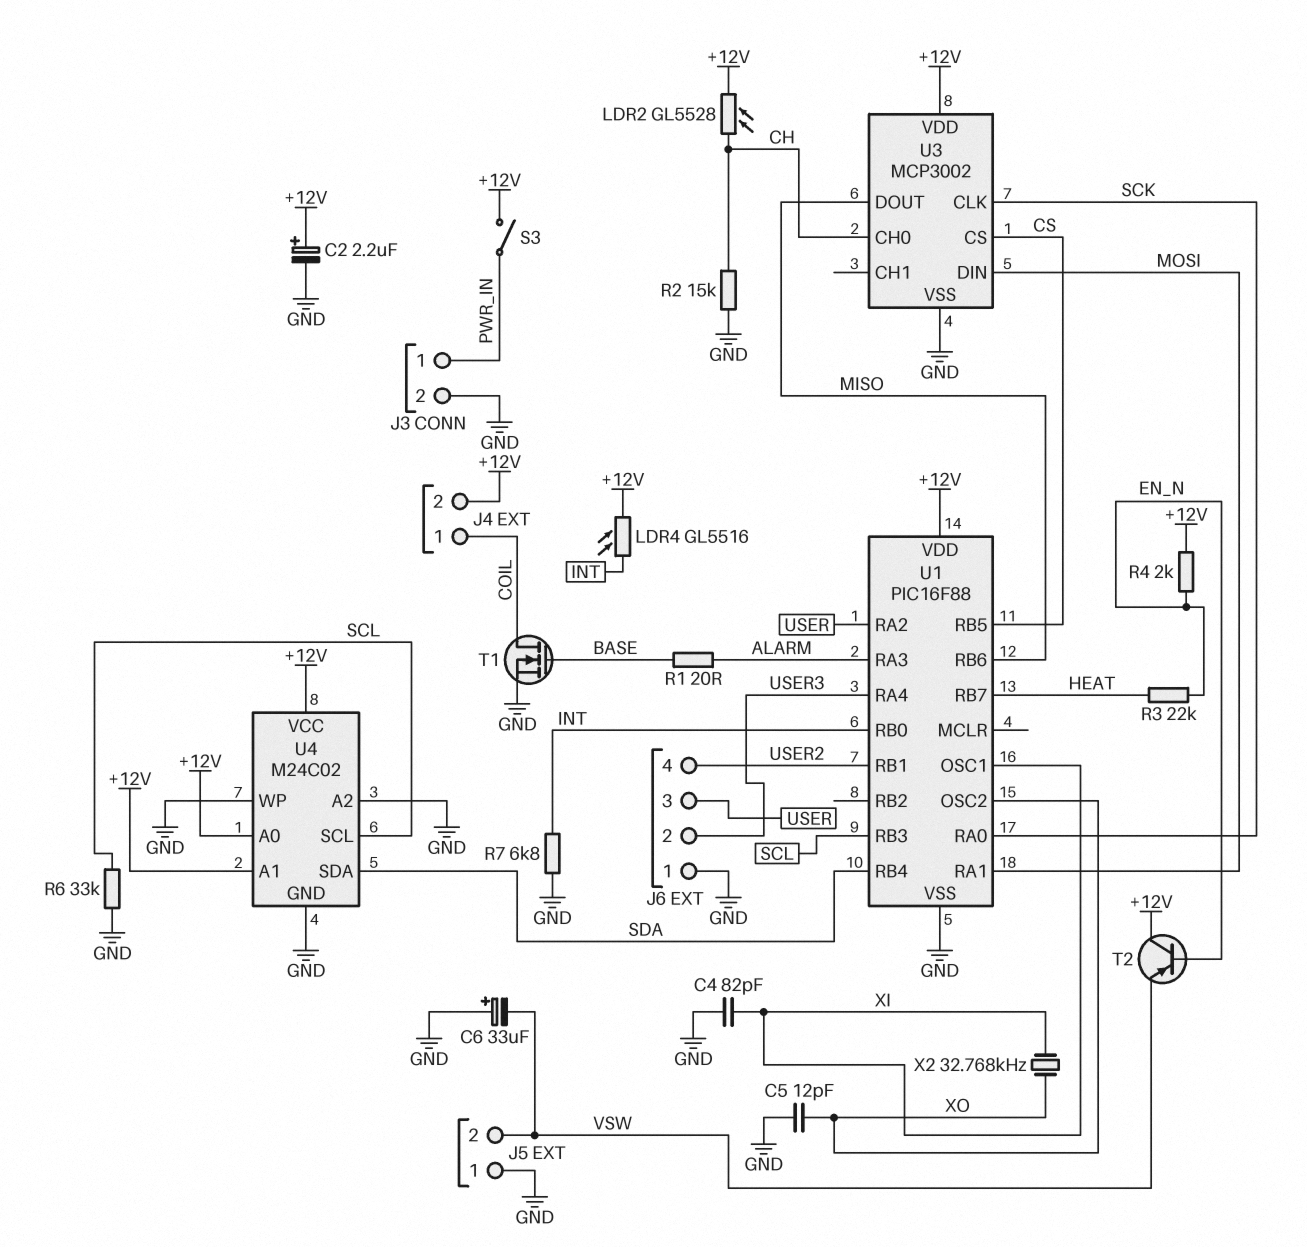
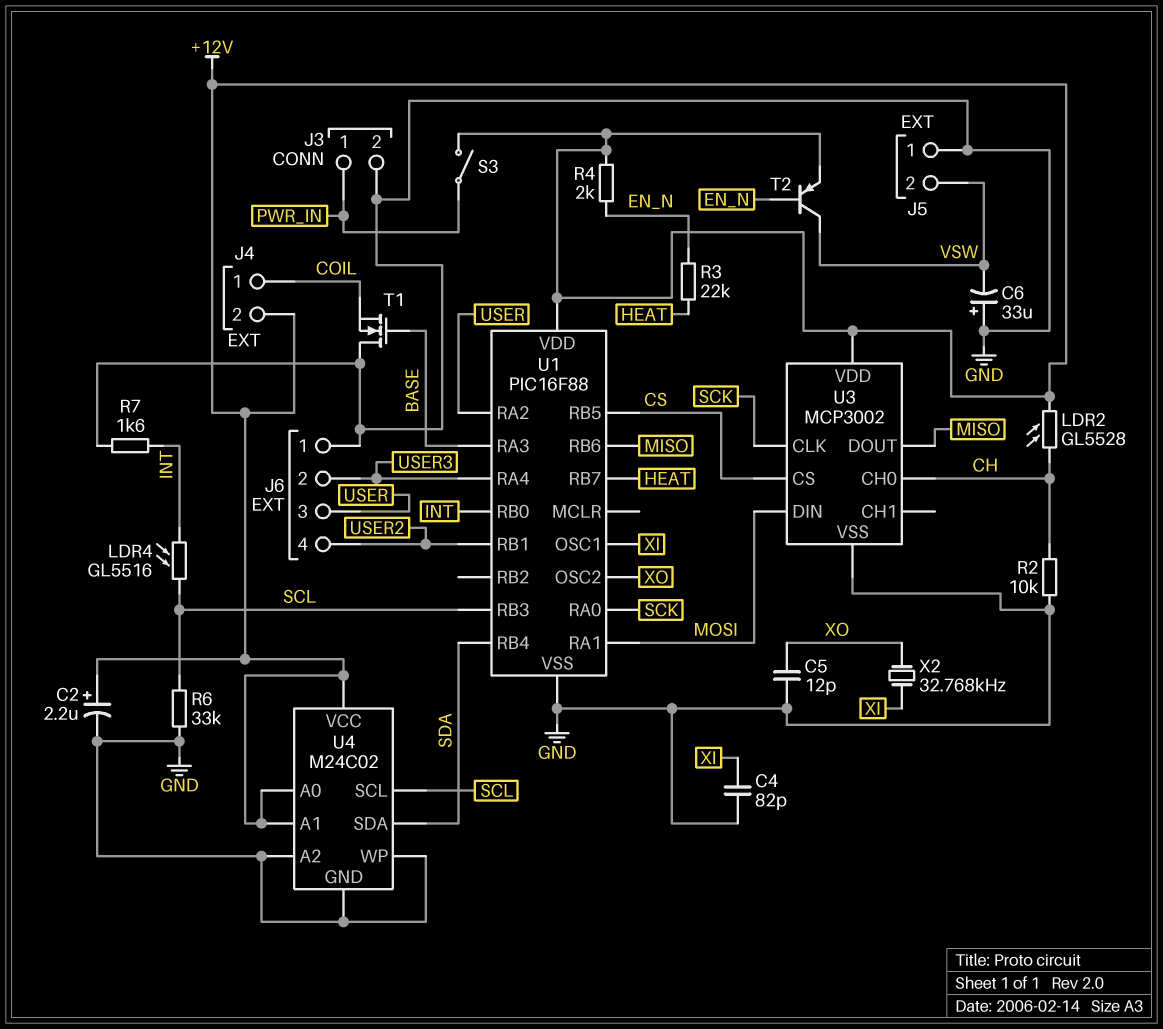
LDR4: GL5516 (+12V, INT) -> GL5516 (INT, SCL)
R1: 20 (ALARM, BASE) -> none
R2: 15k (CH, GND) -> 10k (CH, GND)
R7: 6.8k (GND, INT) -> 1.6k (GND, INT)
T1: NMOS (G BASE, D COIL, S GND) -> NMOS (G BASE, D GND, S COIL)
T2: PNP (B EN_N, C +12V, E VSW) -> PNP (B EN_N, C VSW, E +12V)
U1 pin RA3: ALARM -> BASE

